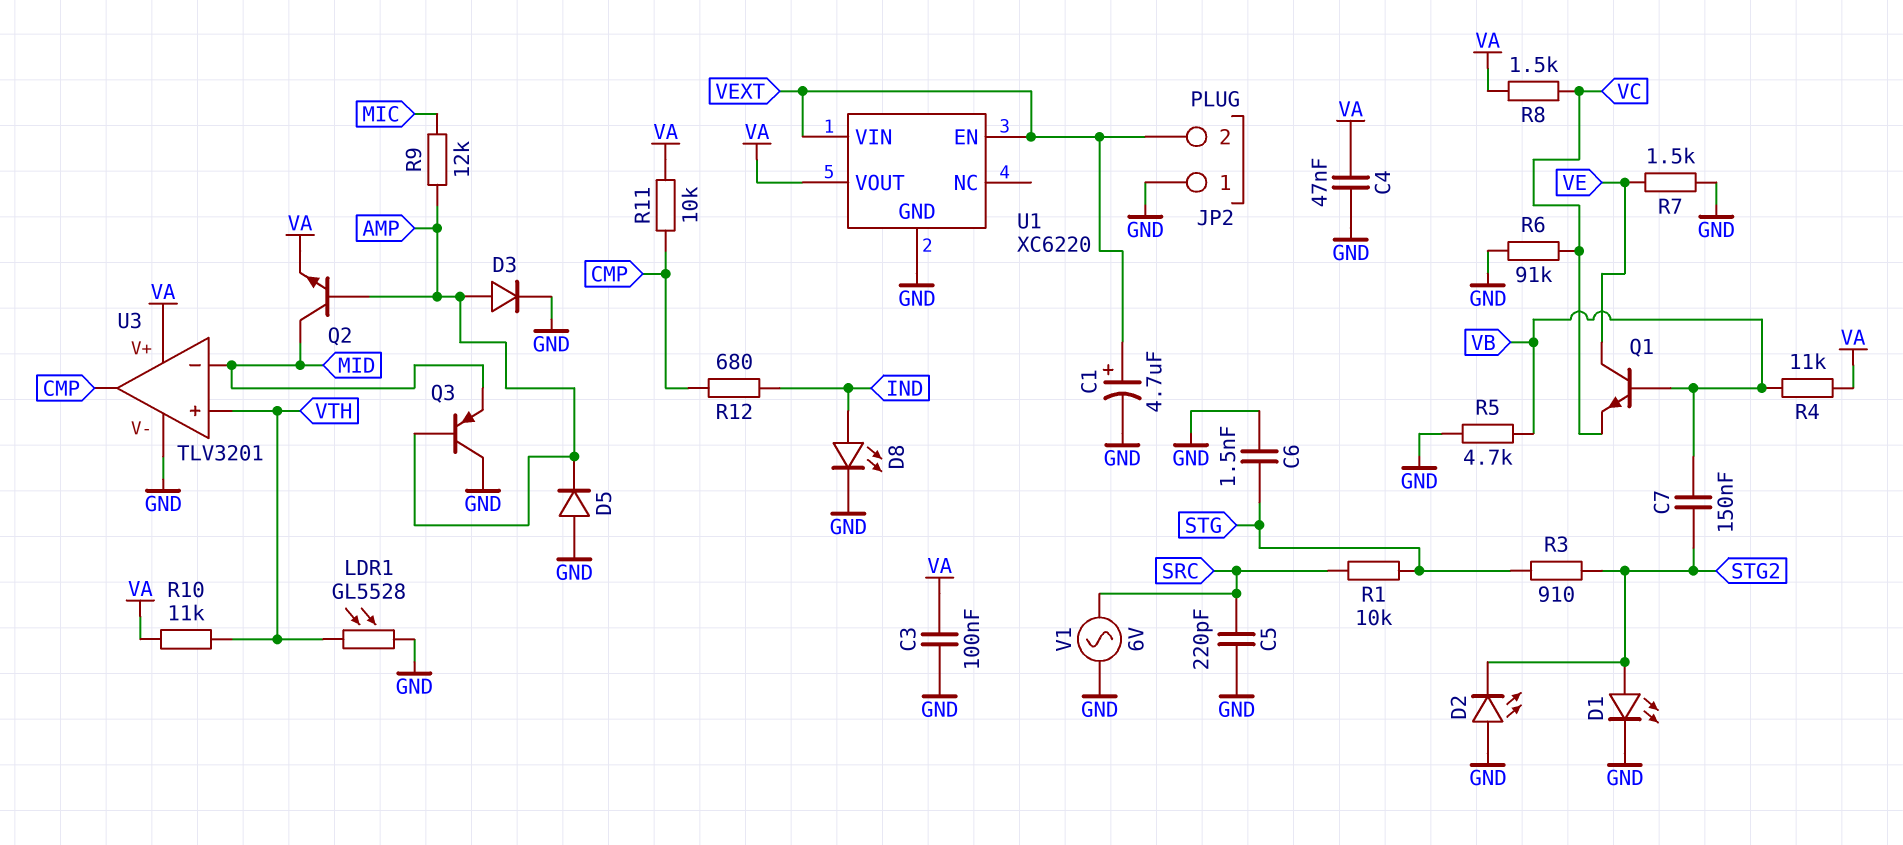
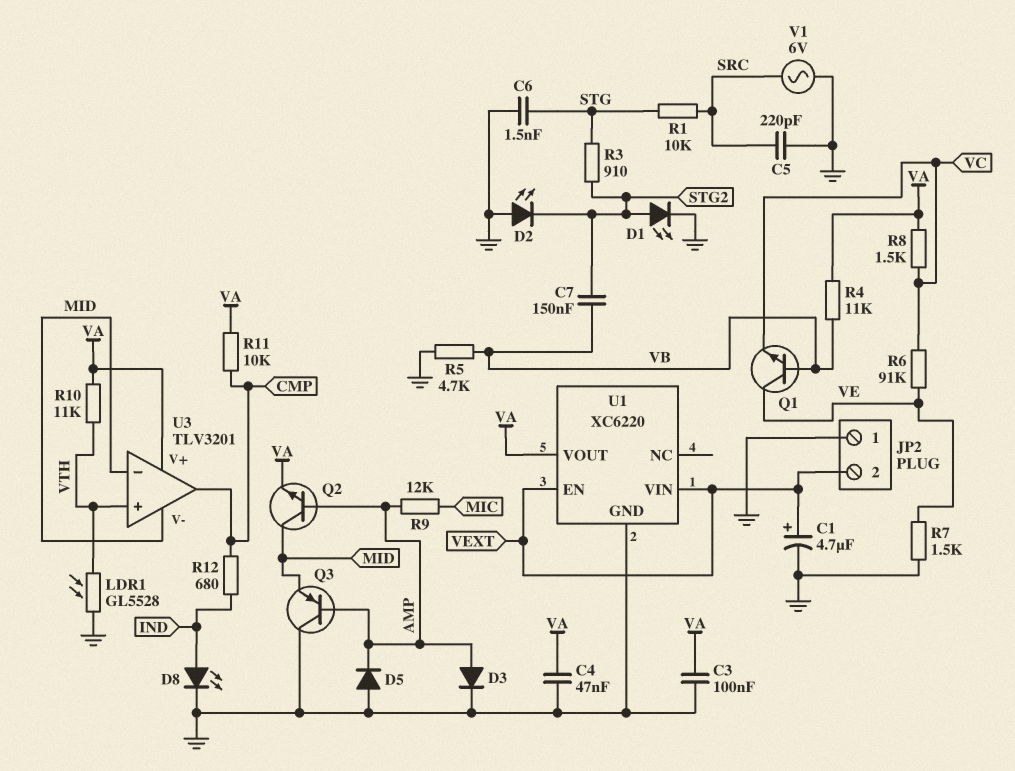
R6: 91k (GND, VC) -> 91k (VC, VE)
U3 pin V-: GND -> MID

